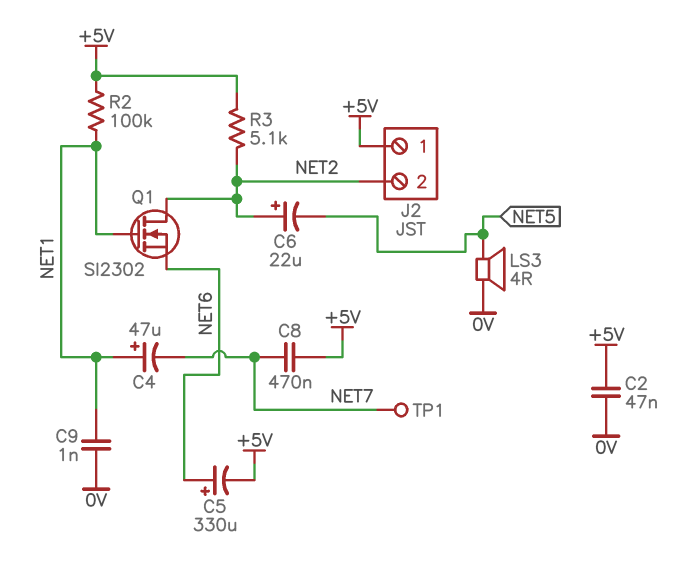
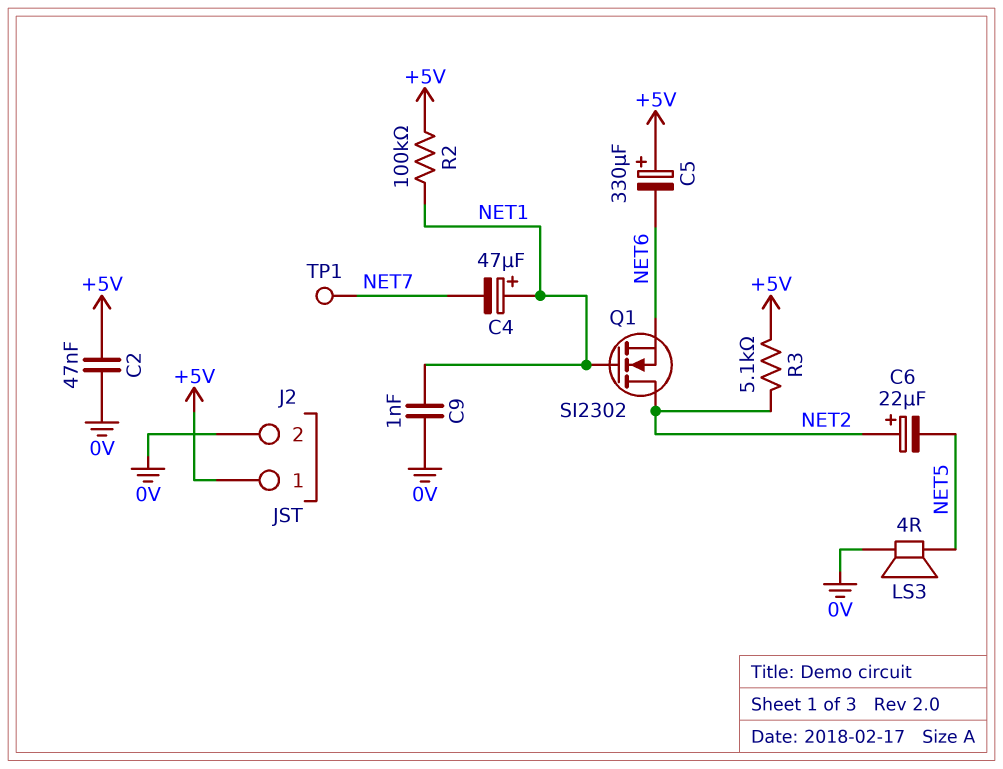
C5: 330uF (plus NET6, minus +5V) -> 330uF (plus +5V, minus NET6)
C8: 470nF (+5V, NET7) -> none
J2 pin 2: NET2 -> 0V

